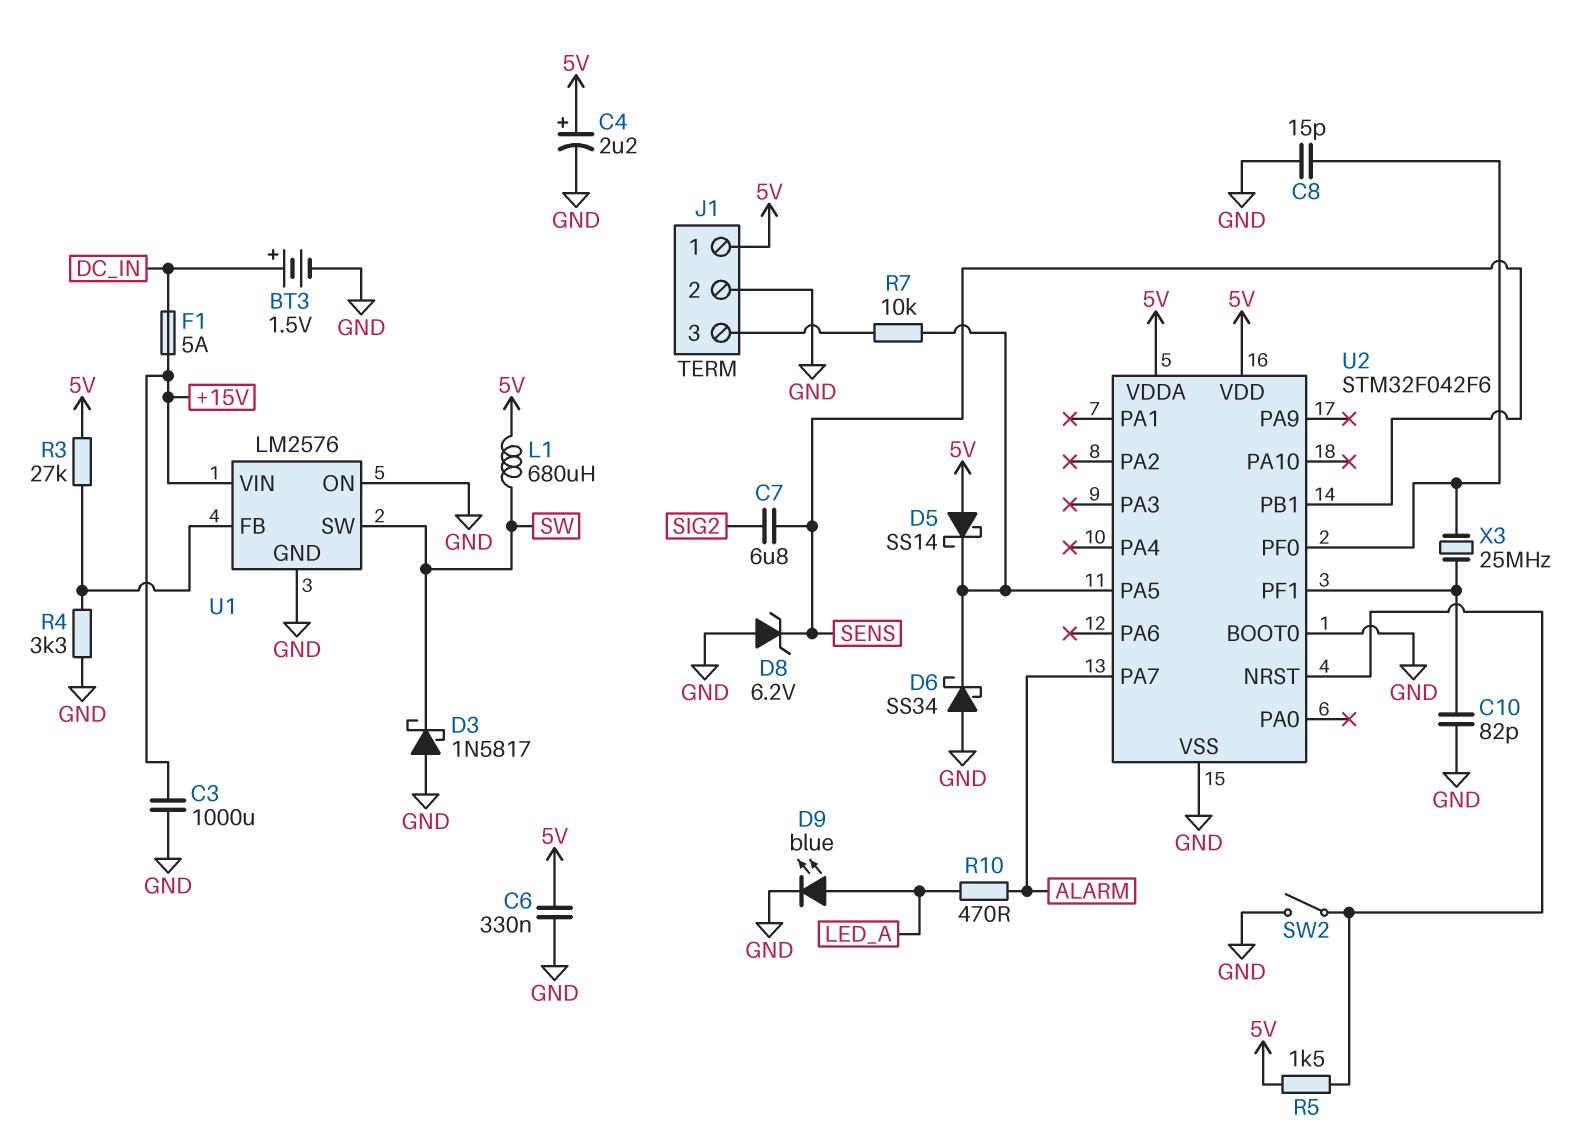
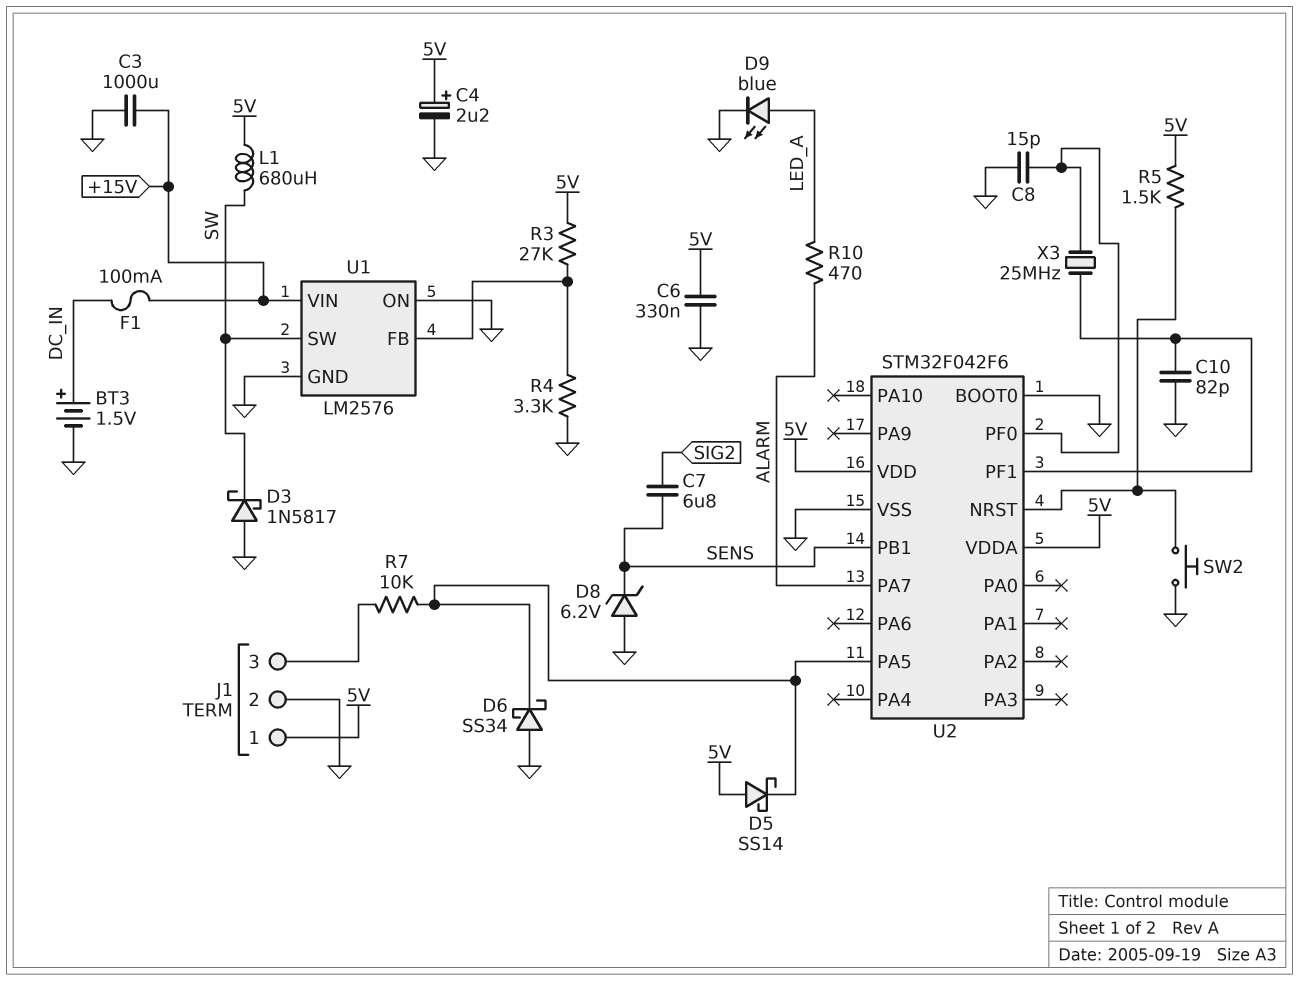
F1: 5A (+15V, DC_IN) -> 100mA (+15V, DC_IN)
SW2: switch (GND, U2/NRST) -> button (GND, U2/NRST)

